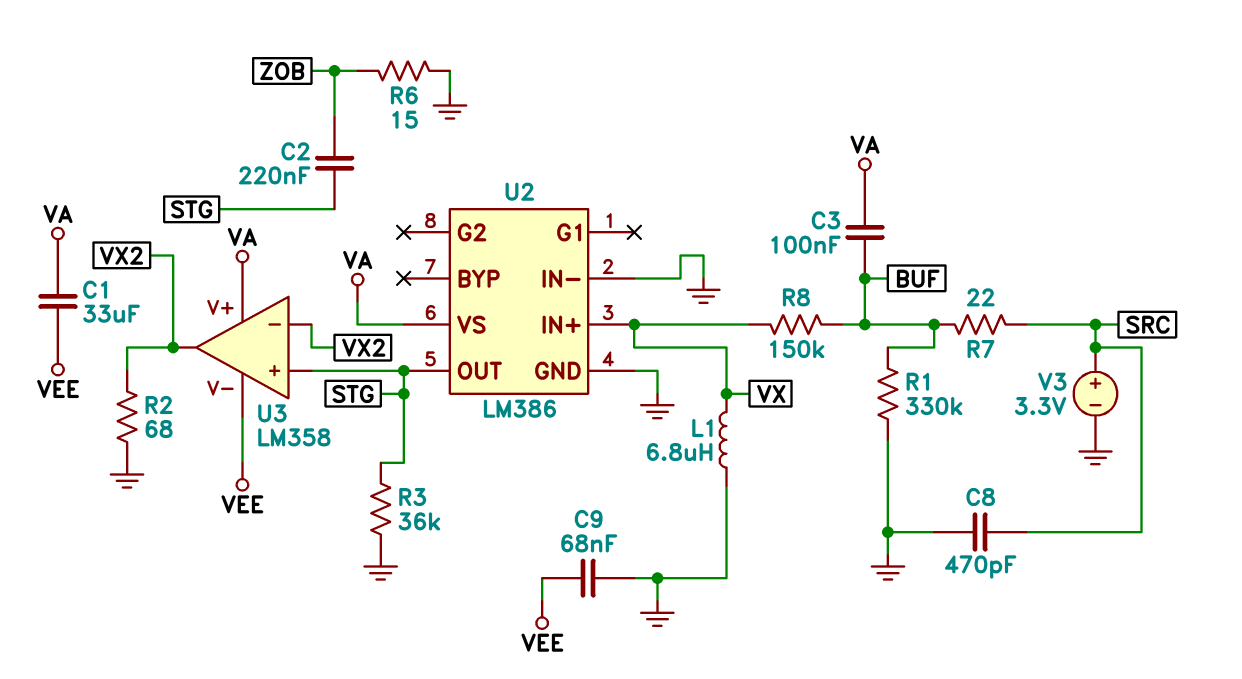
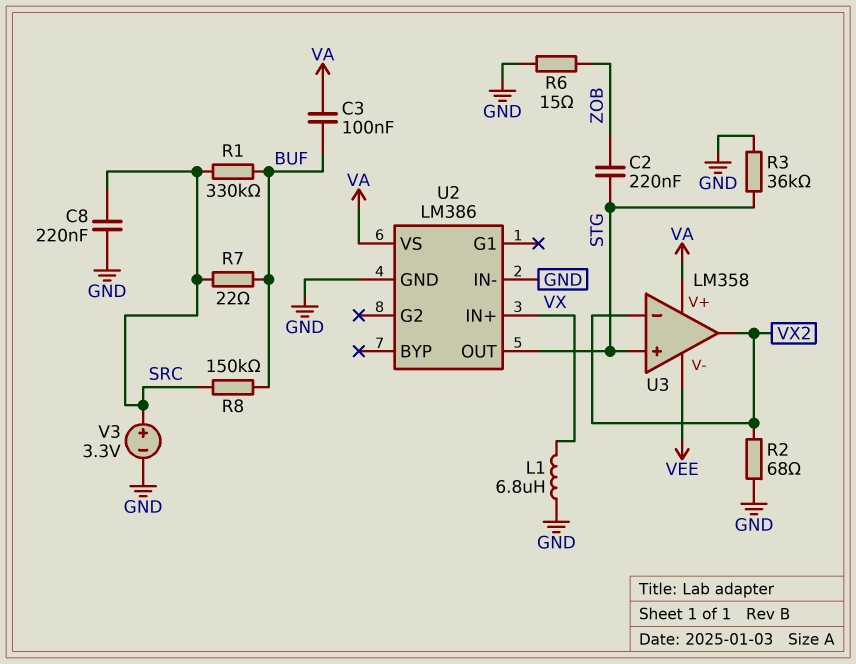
C1: 33uF (VA, VEE) -> none
C8: 470pF (GND, SRC) -> 220nF (GND, SRC)
C9: 68nF (GND, VEE) -> none
R1: 330k (BUF, GND) -> 330k (BUF, SRC)
R8: 150k (BUF, VX) -> 150k (BUF, SRC)

